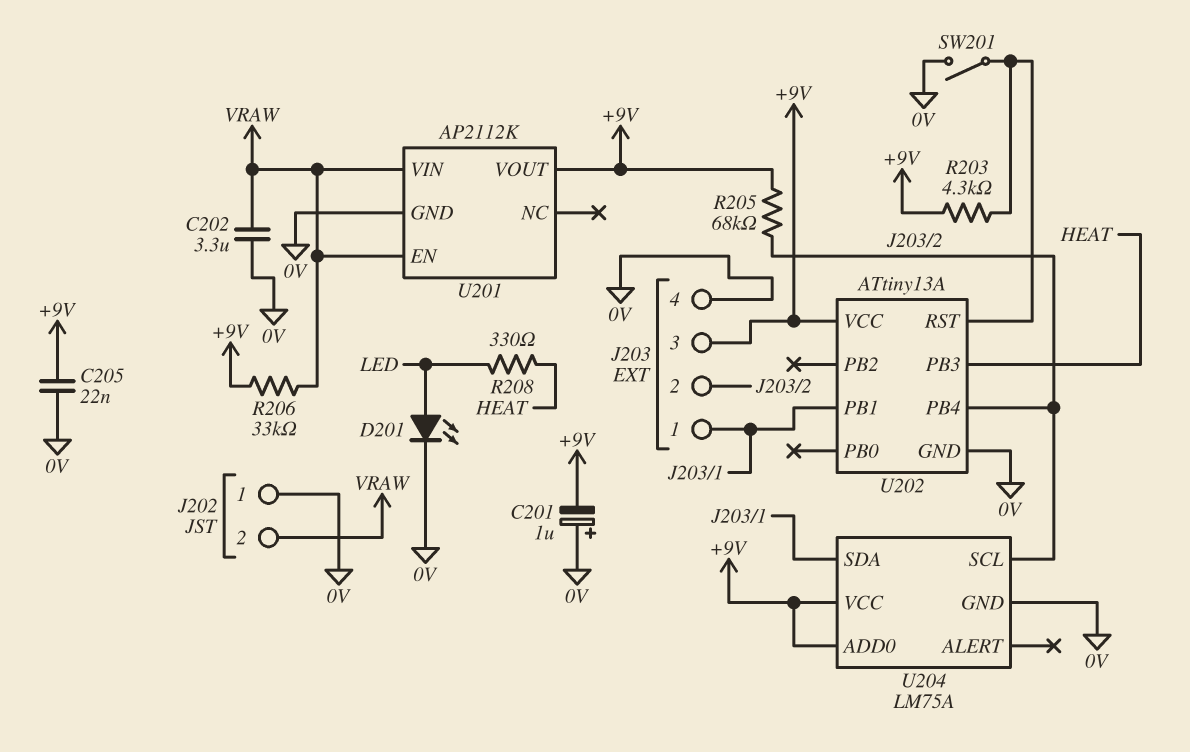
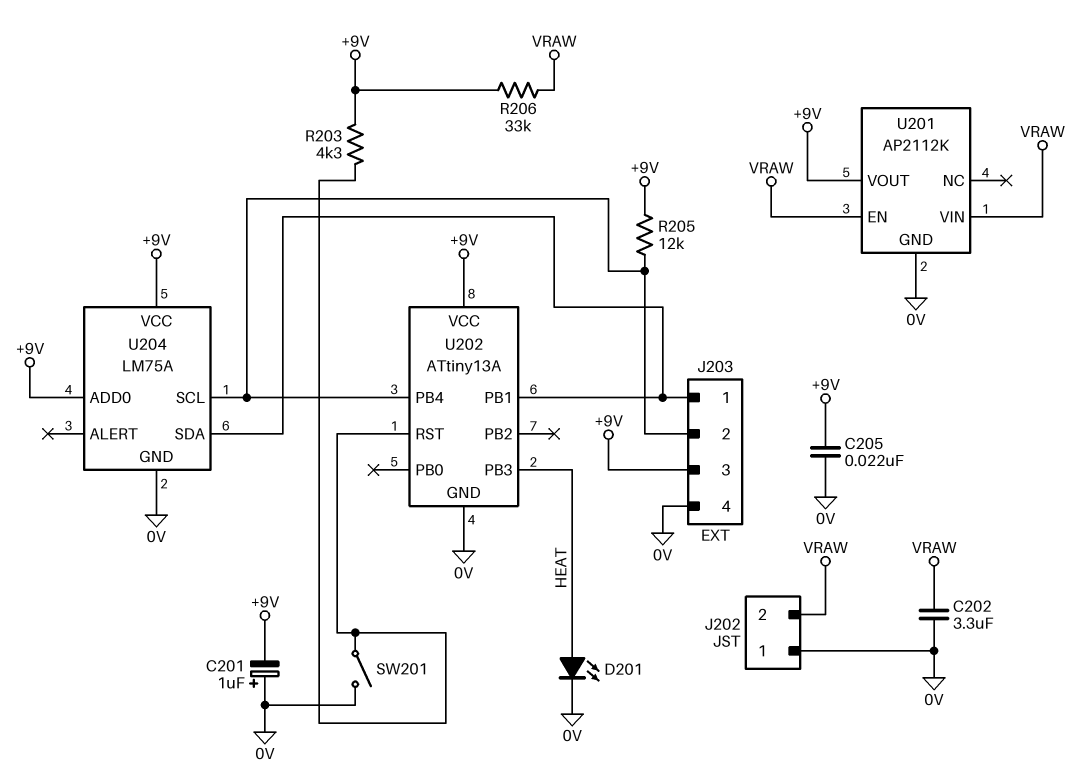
D201: LED (A LED, K 0V) -> LED (A HEAT, K 0V)
R205: 68k (+9V, J203/2) -> 12k (+9V, J203/2)
R208: 330 (HEAT, LED) -> none

